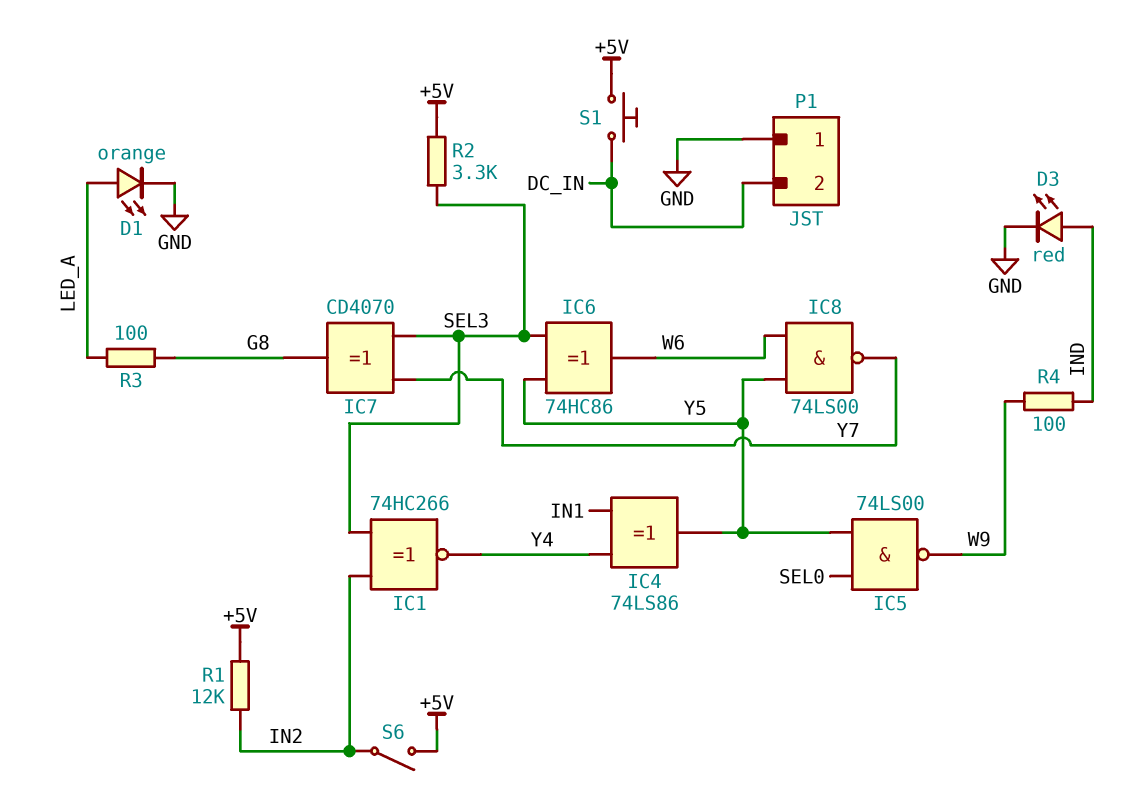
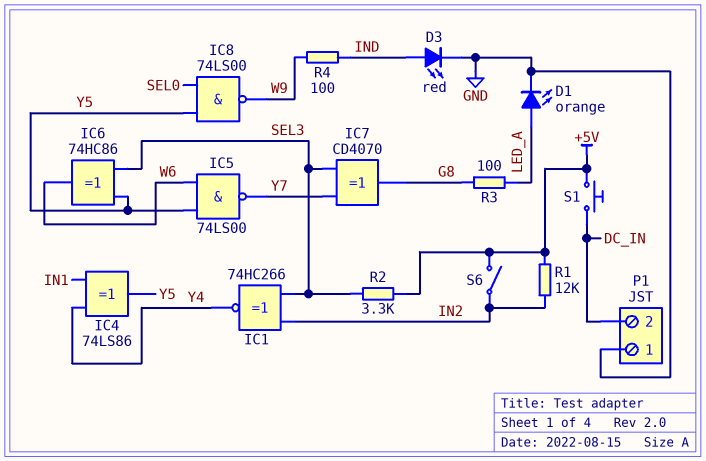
IC5: NAND 74LS00 (in SEL0, in Y5, out W9) -> NAND 74LS00 (in W6, in Y5, out Y7)
IC8: NAND 74LS00 (in W6, in Y5, out Y7) -> NAND 74LS00 (in SEL0, in Y5, out W9)

